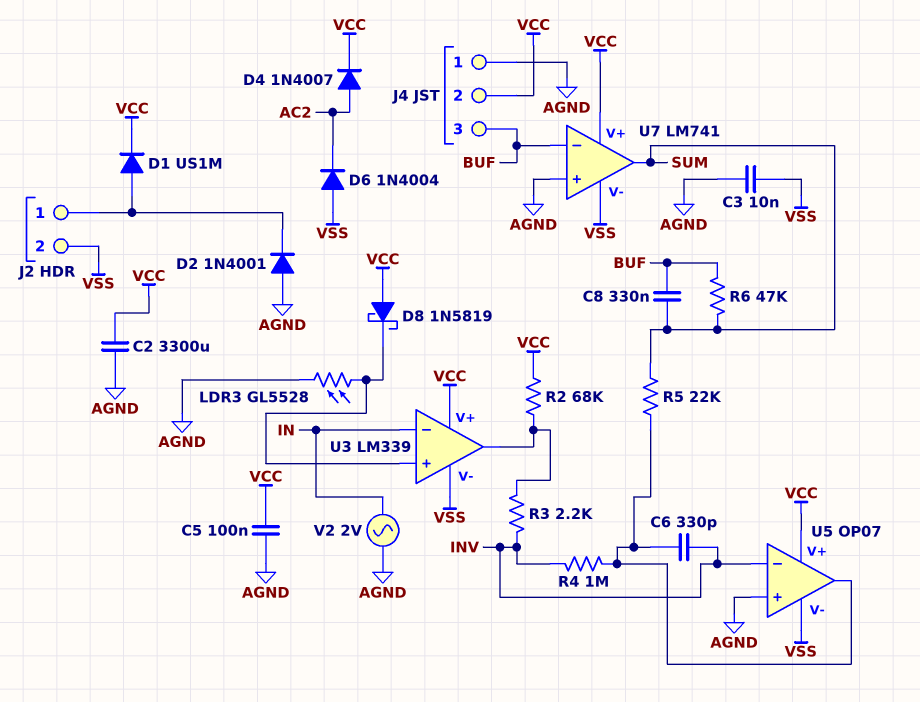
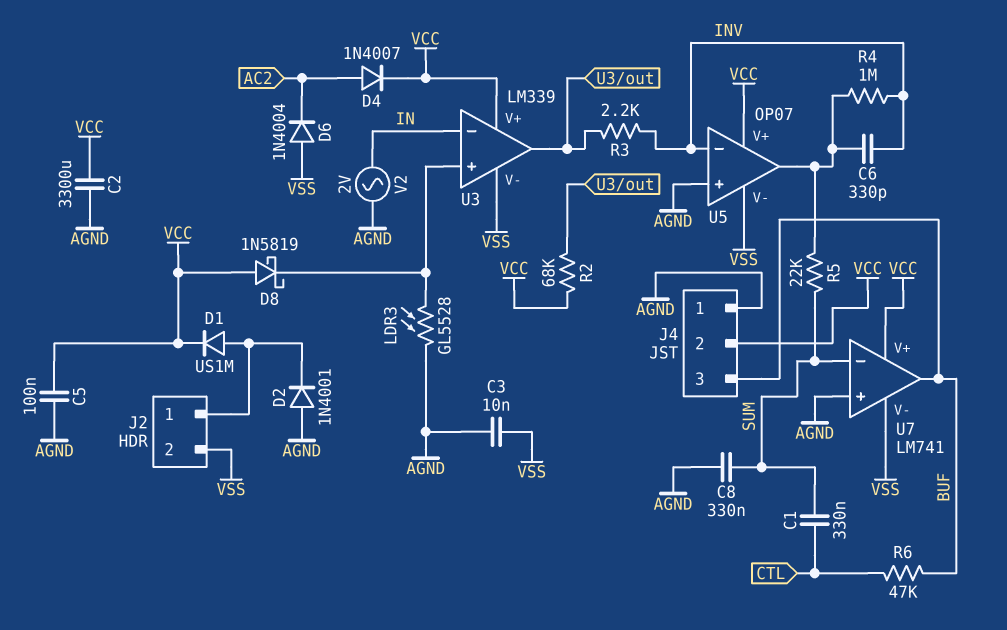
C1: none -> 330nF (CTL, SUM)
C8: 330nF (BUF, SUM) -> 330nF (AGND, SUM)
R6: 47k (BUF, SUM) -> 47k (BUF, CTL)
U7 pin in-: BUF -> SUM
U7 pin out: SUM -> BUF

